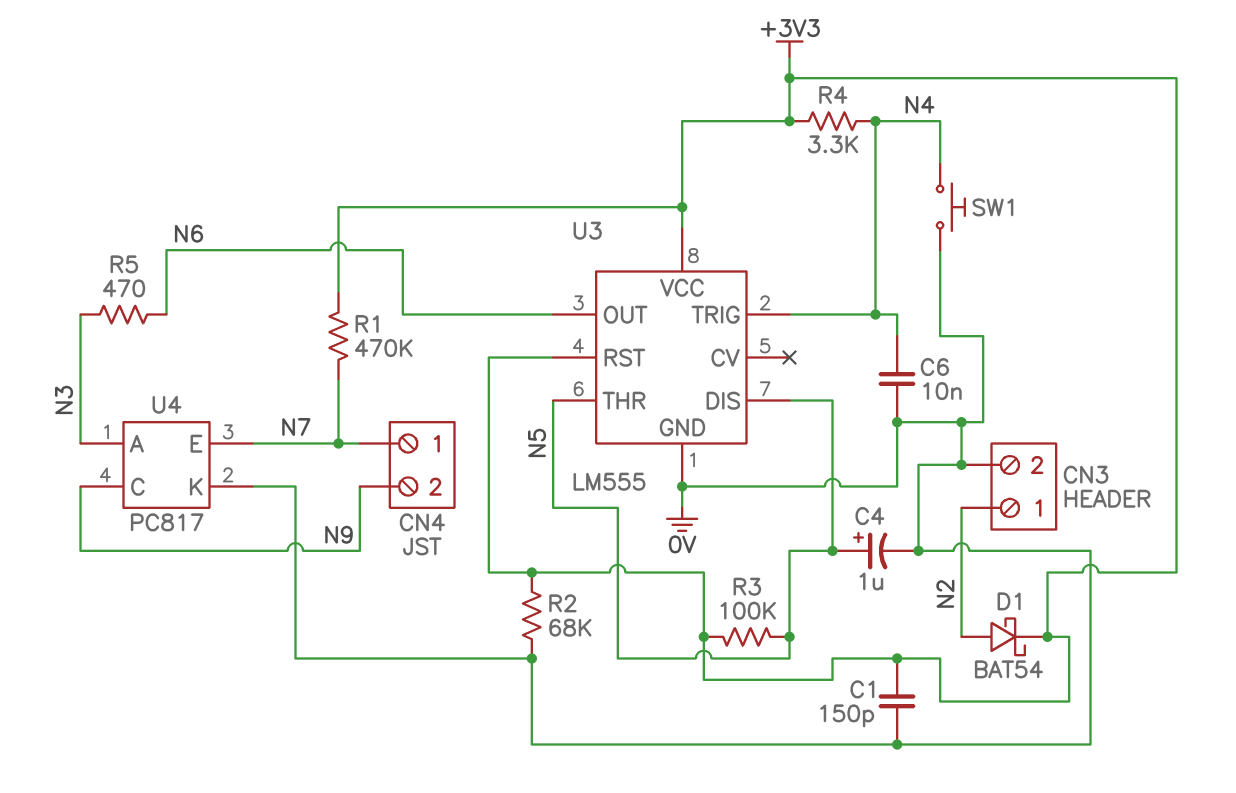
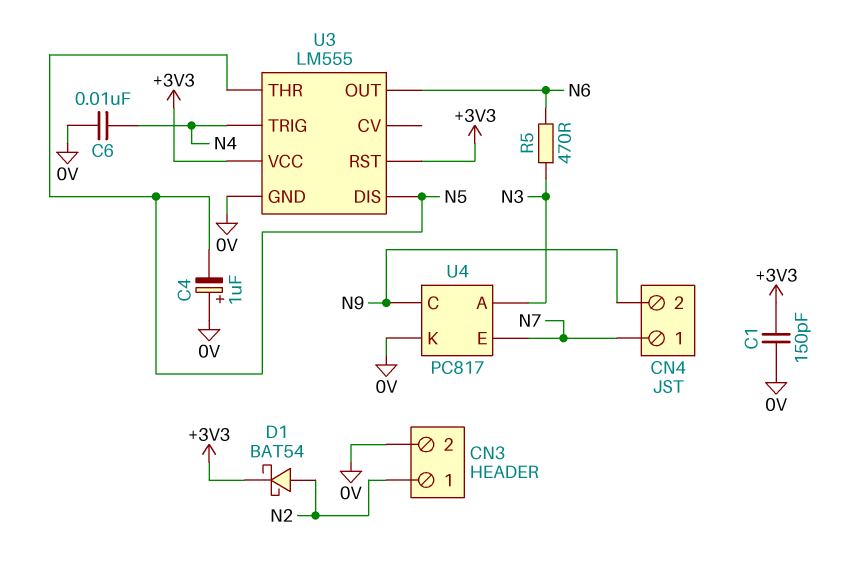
C4: 1uF (plus N5, minus 0V) -> 1uF (plus 0V, minus N5)
R1: 470k (+3V3, N7) -> none
R2: 68k (+3V3, 0V) -> none
R3: 100k (+3V3, N5) -> none
R4: 3.3k (+3V3, N4) -> none
SW1: button (0V, N4) -> none

